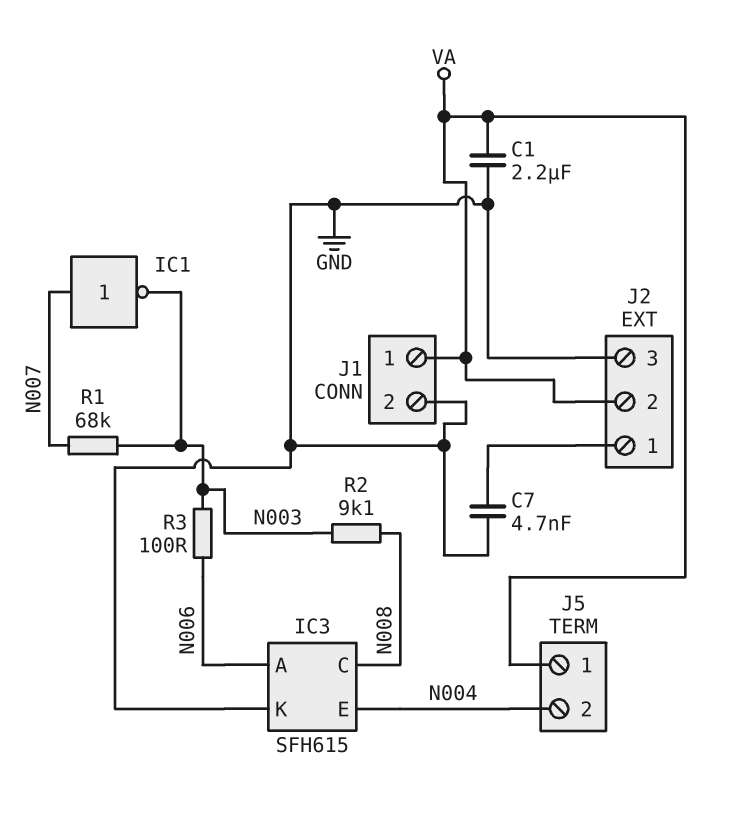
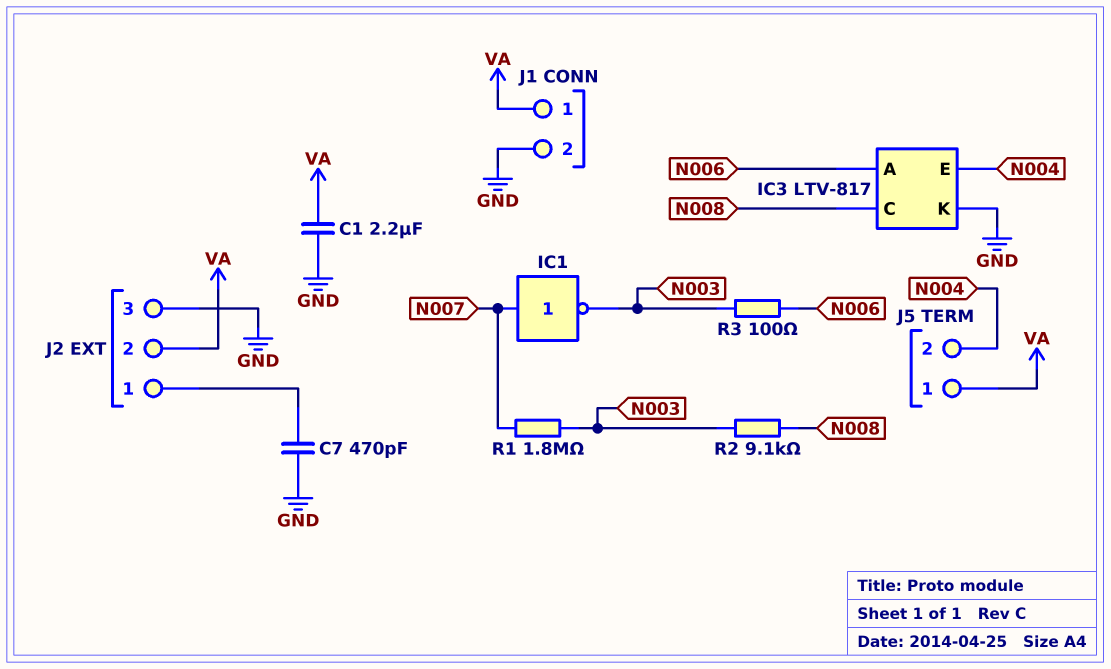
C7: 4.7nF (GND, J2/1) -> 470pF (GND, J2/1)
IC3: SFH615 -> LTV-817
R1: 68k (N003, N007) -> 1.8M (N003, N007)

